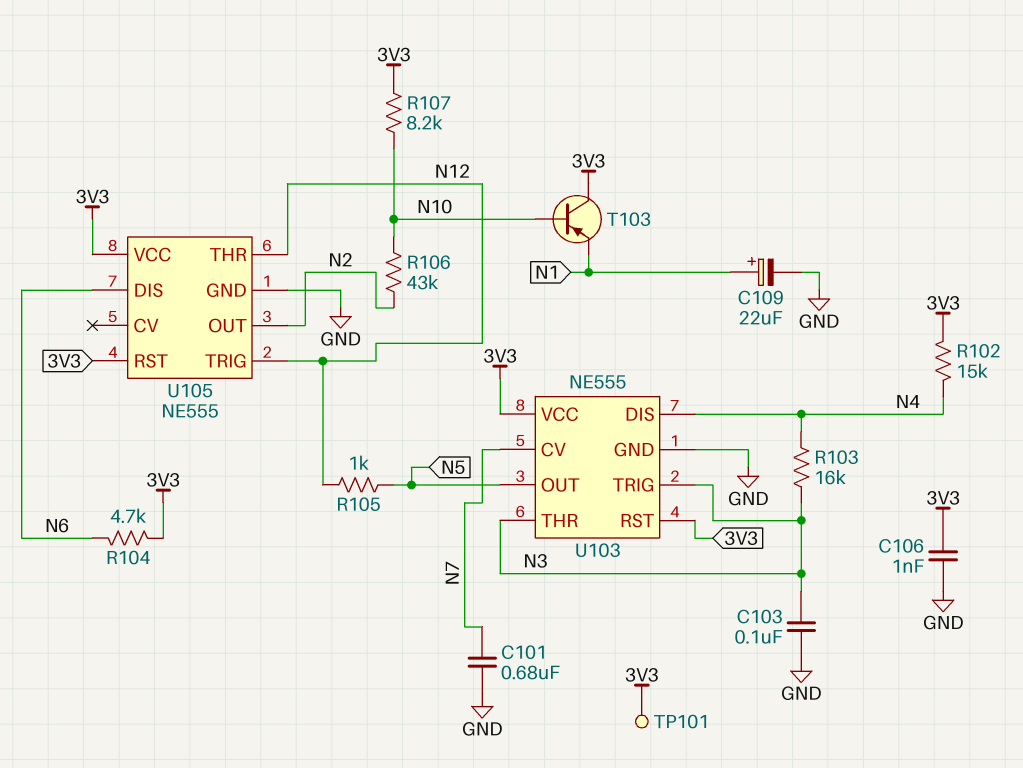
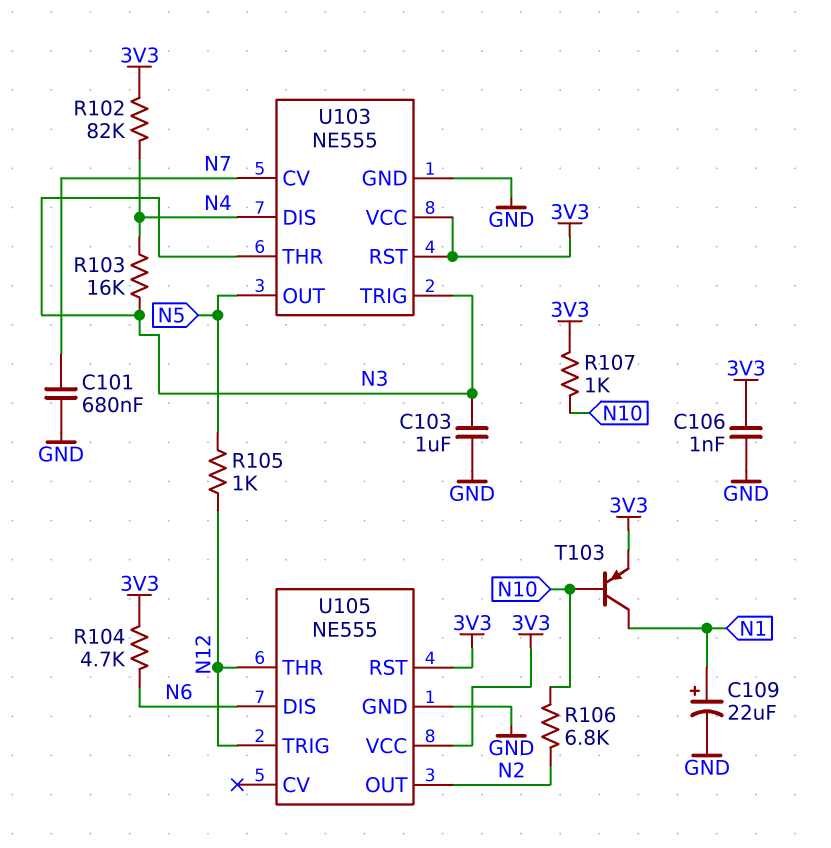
C103: 100nF (GND, N3) -> 1uF (GND, N3)
R102: 15k (3V3, N4) -> 82k (3V3, N4)
R106: 43k (N2, N10) -> 6.8k (N2, N10)
R107: 8.2k (3V3, N10) -> 1k (3V3, N10)
T103: PNP (B N10, C 3V3, E N1) -> PNP (B N10, C N1, E 3V3)
TP101: test point (3V3) -> none

